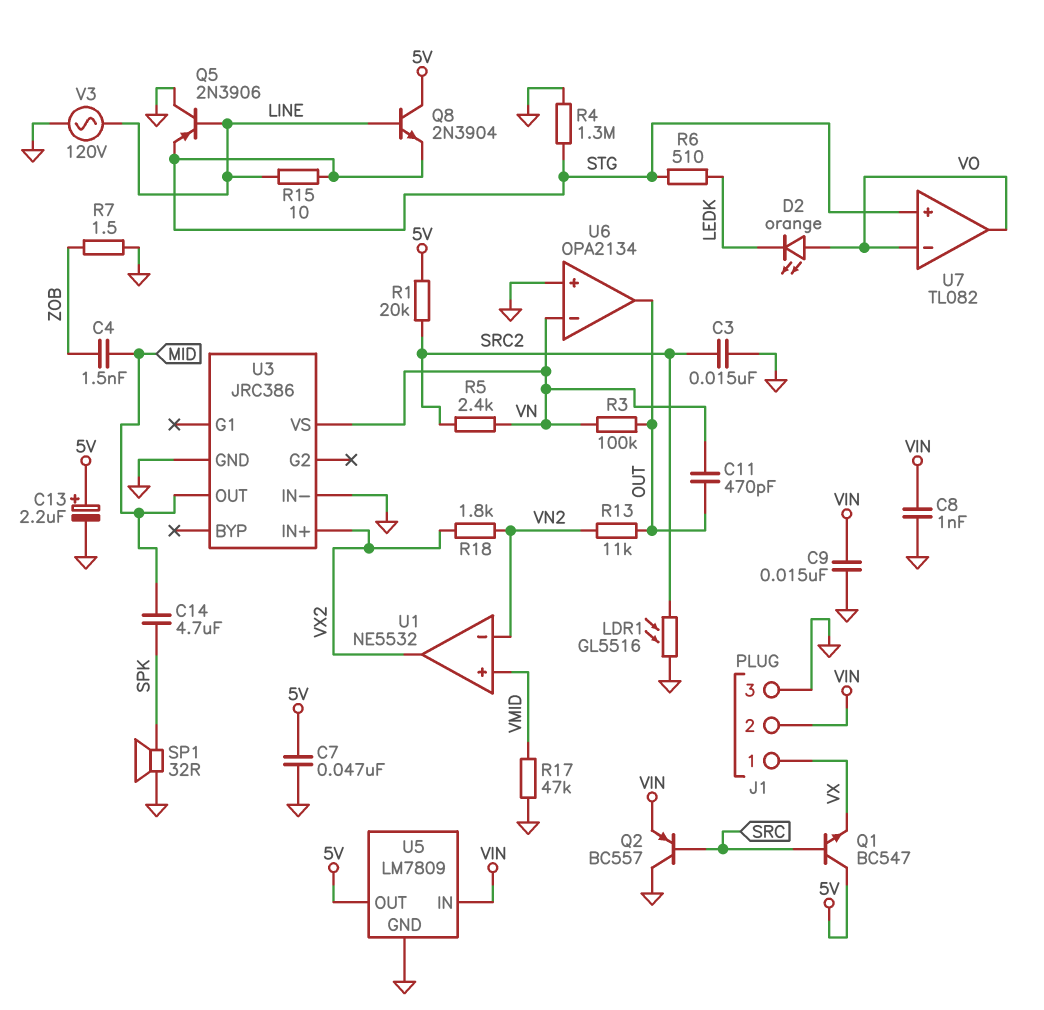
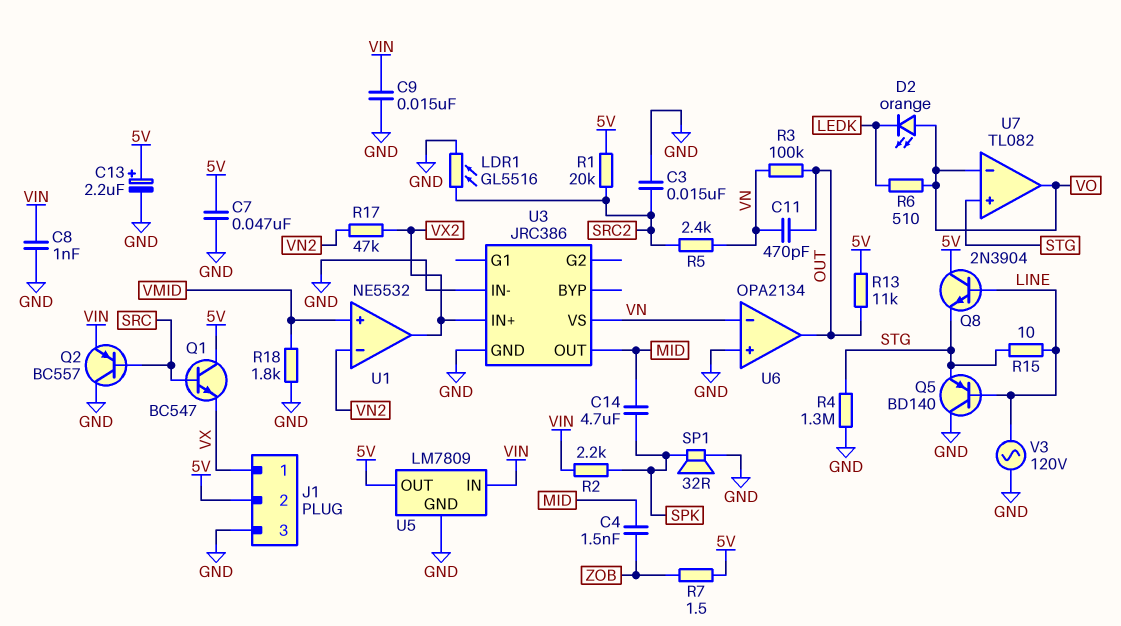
J1 pin 2: VIN -> 5V
Q5: PNP 2N3906 (B LINE, C GND, E STG) -> PNP BD140 (B LINE, C GND, E STG)
R2: none -> 2.2k (SPK, VIN)
R6: 510 (LEDK, STG) -> 510 (LEDK, VO)
R7: 1.5 (GND, ZOB) -> 1.5 (5V, ZOB)
R13: 11k (OUT, VN2) -> 11k (5V, OUT)
R17: 47k (GND, VMID) -> 47k (VN2, VX2)
R18: 1.8k (VN2, VX2) -> 1.8k (GND, VMID)

